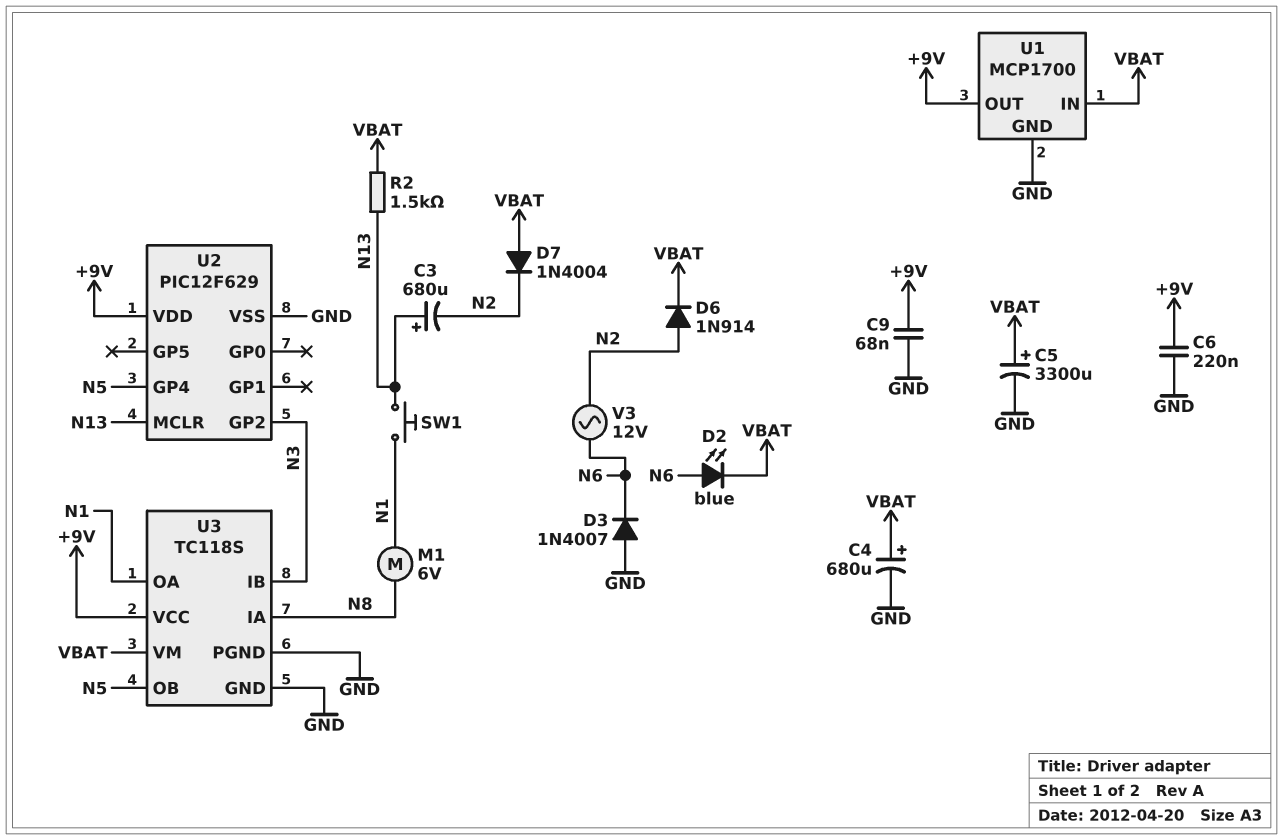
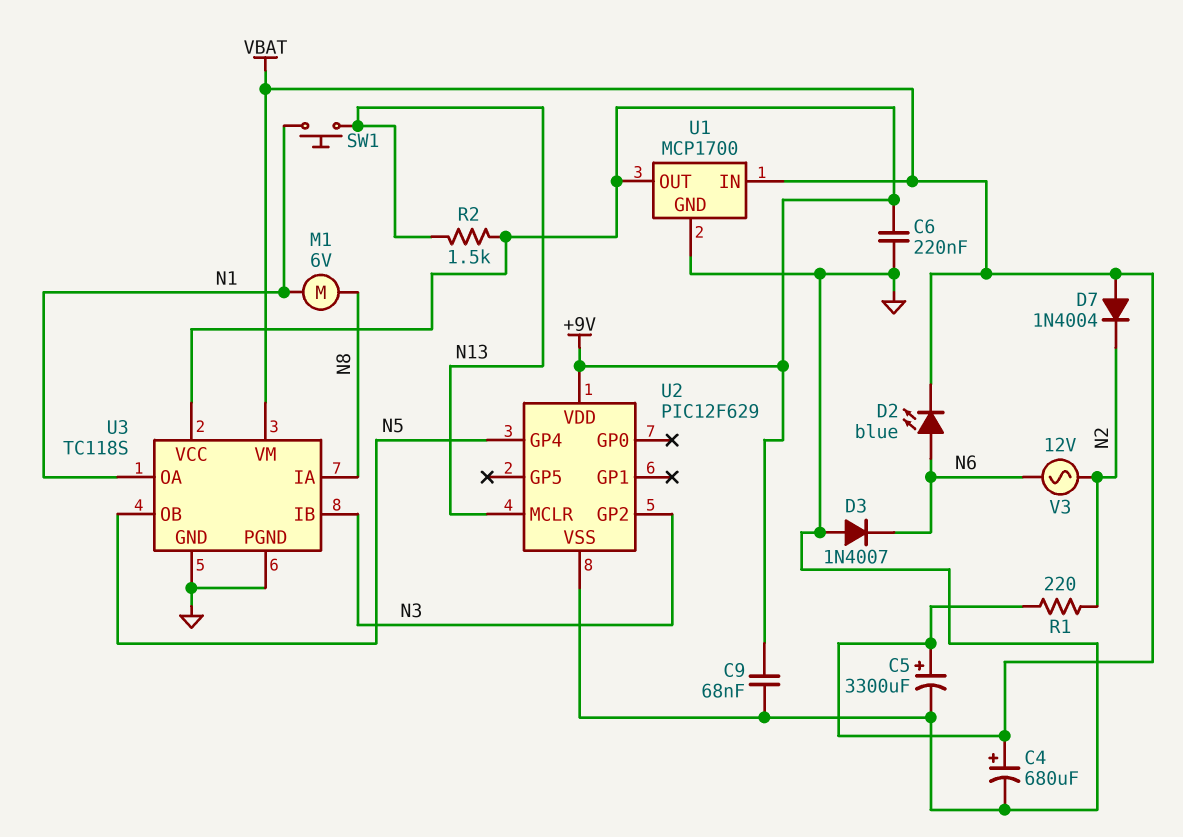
C3: 680uF (plus N13, minus N2) -> none
D6: diode 1N914 (A N2, K VBAT) -> none
R1: none -> 220 (N2, VBAT)
R2: 1.5k (N13, VBAT) -> 1.5k (+9V, N13)

